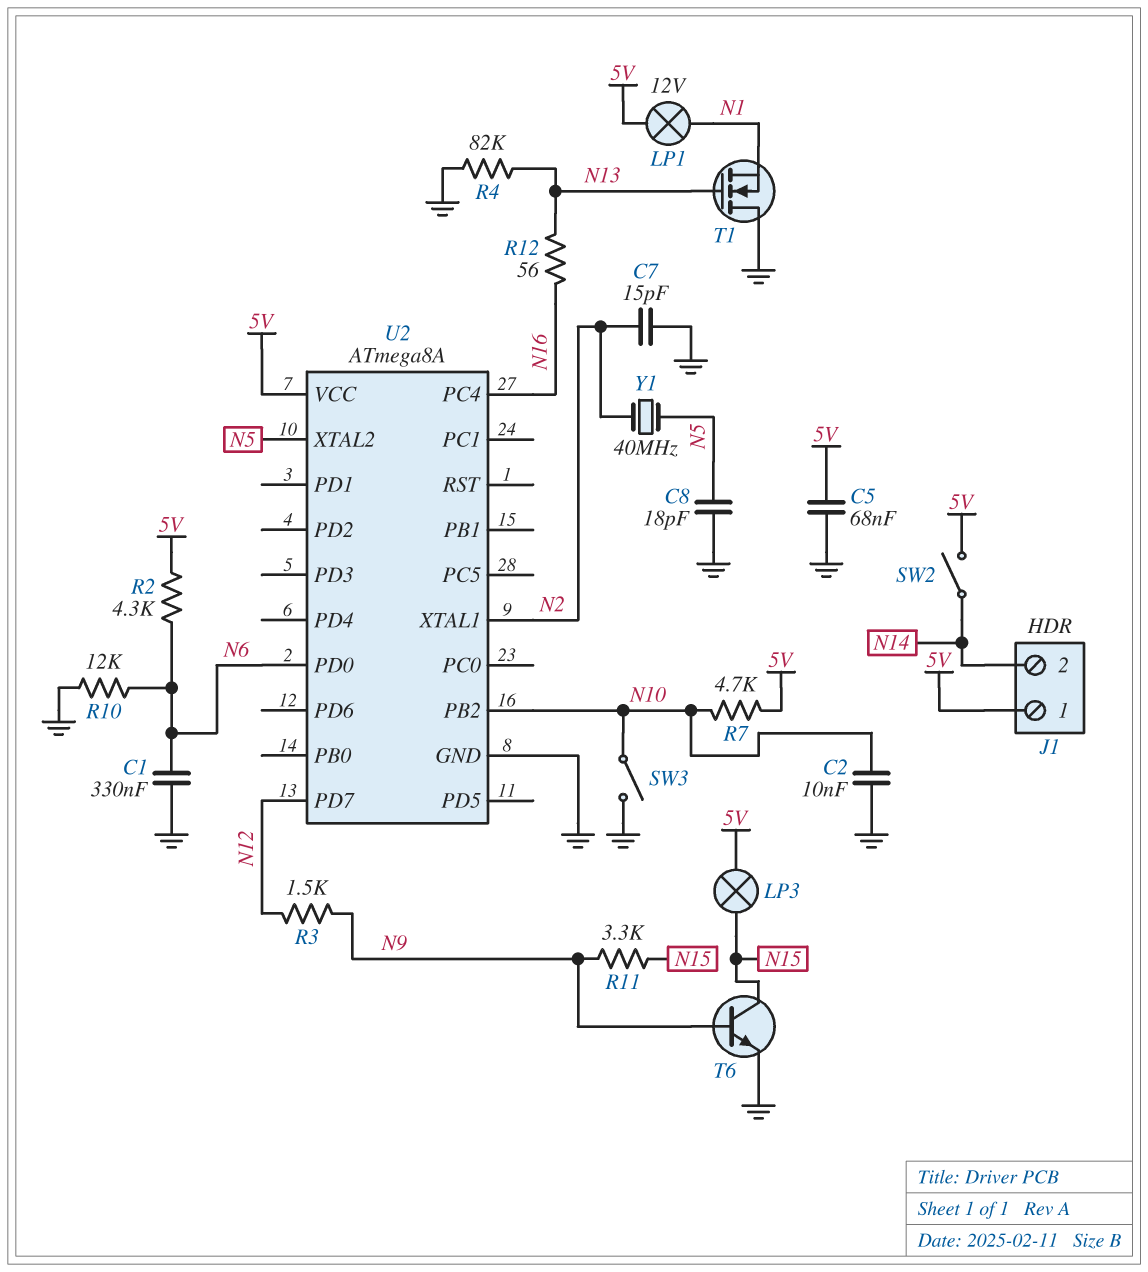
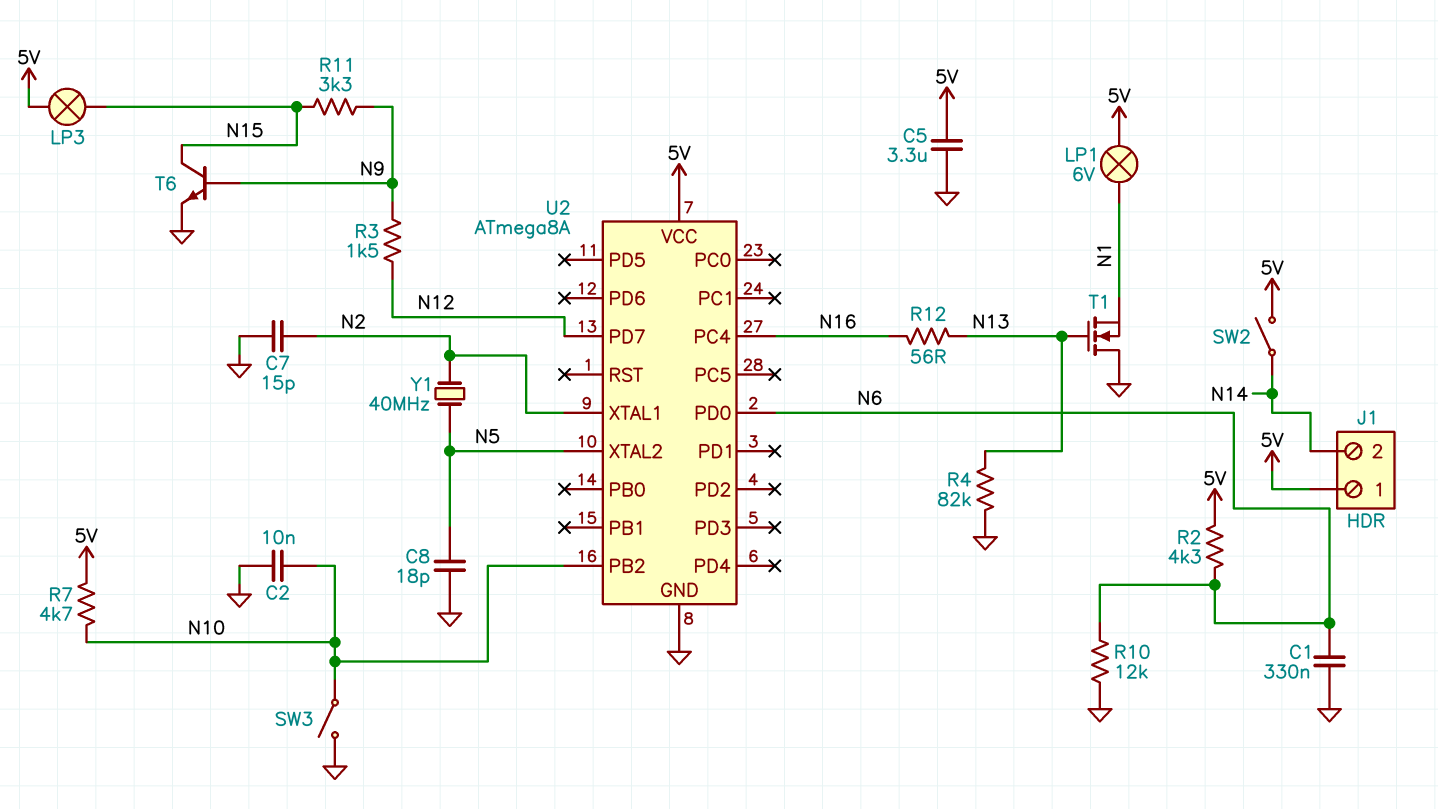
C5: 68nF (5V, GND) -> 3.3uF (5V, GND)
LP1: lamp 12V (5V, N1) -> lamp 6V (5V, N1)

